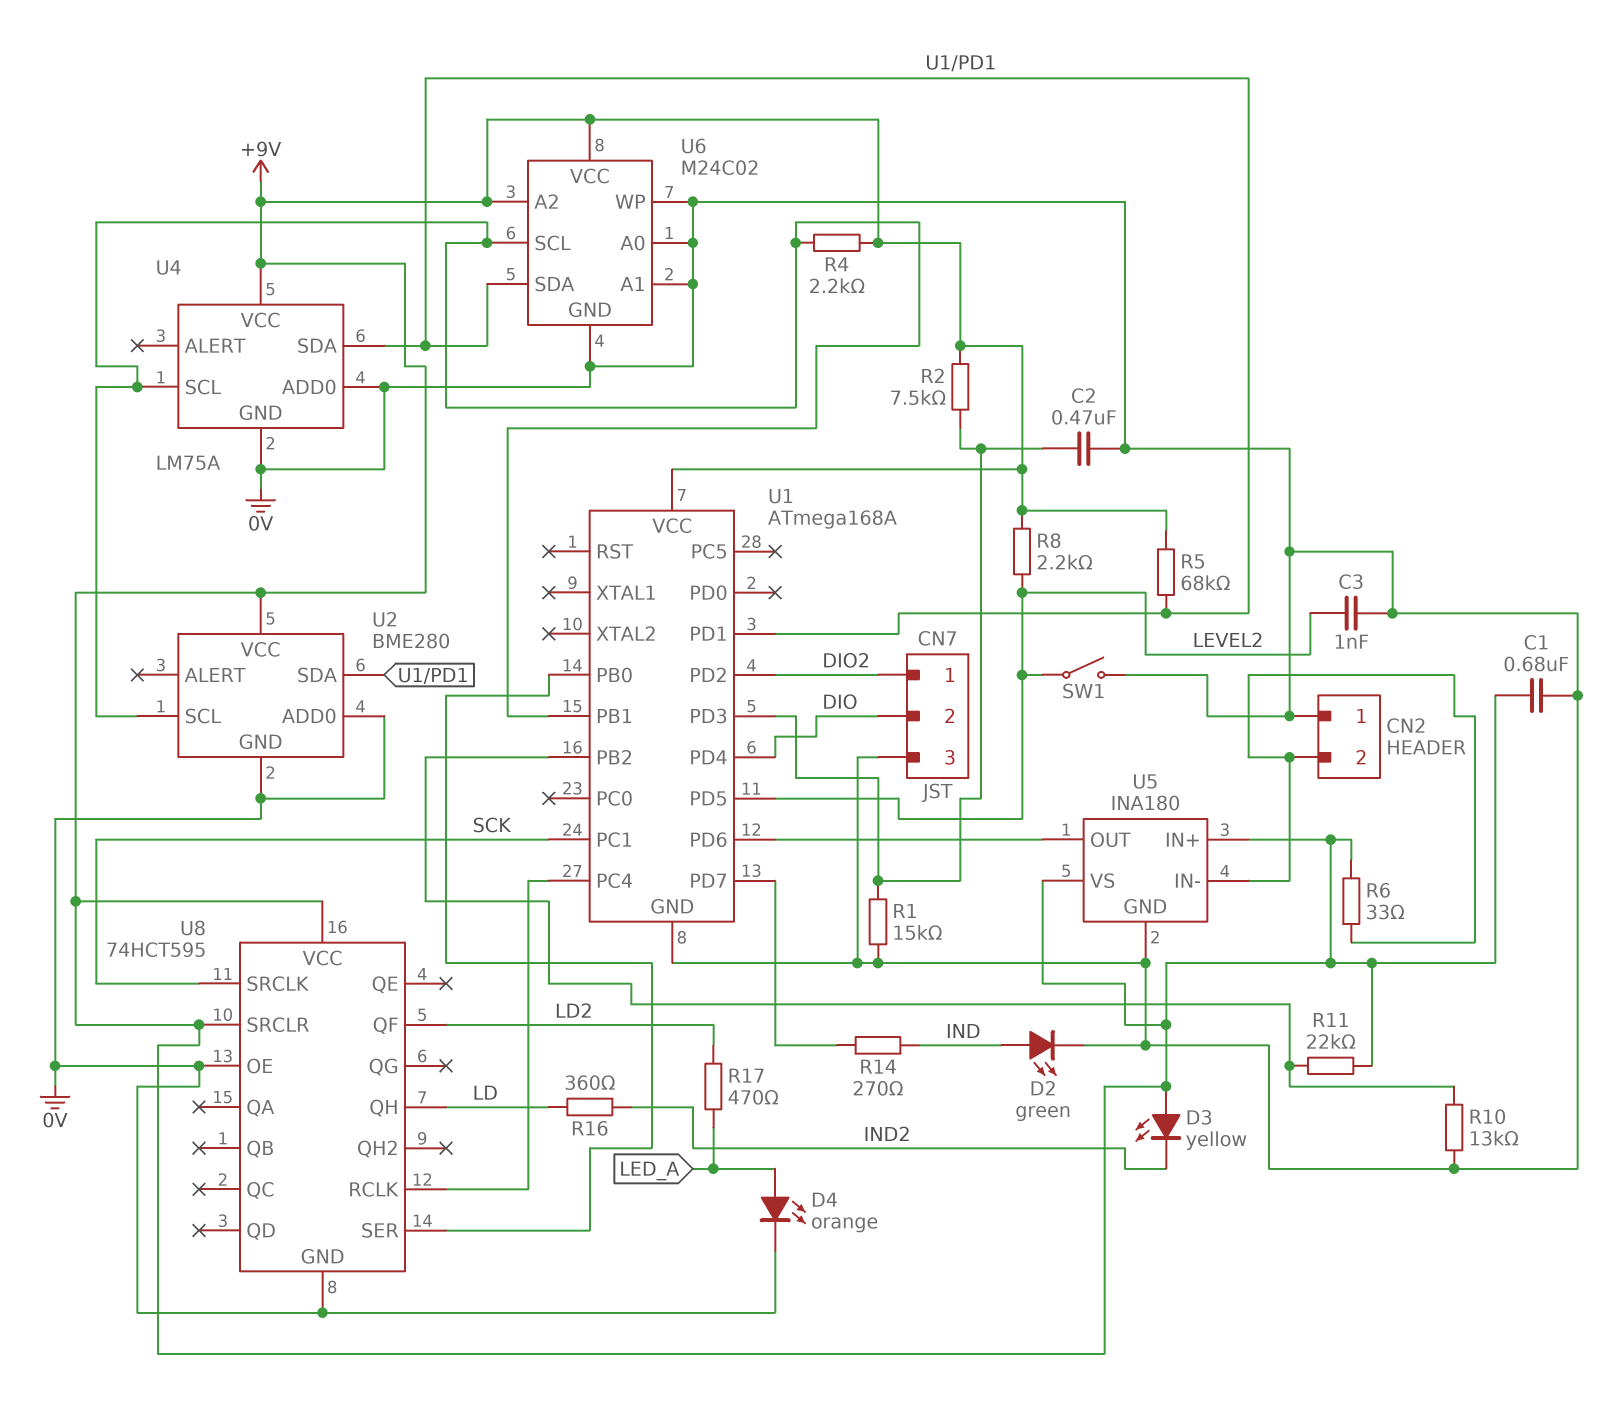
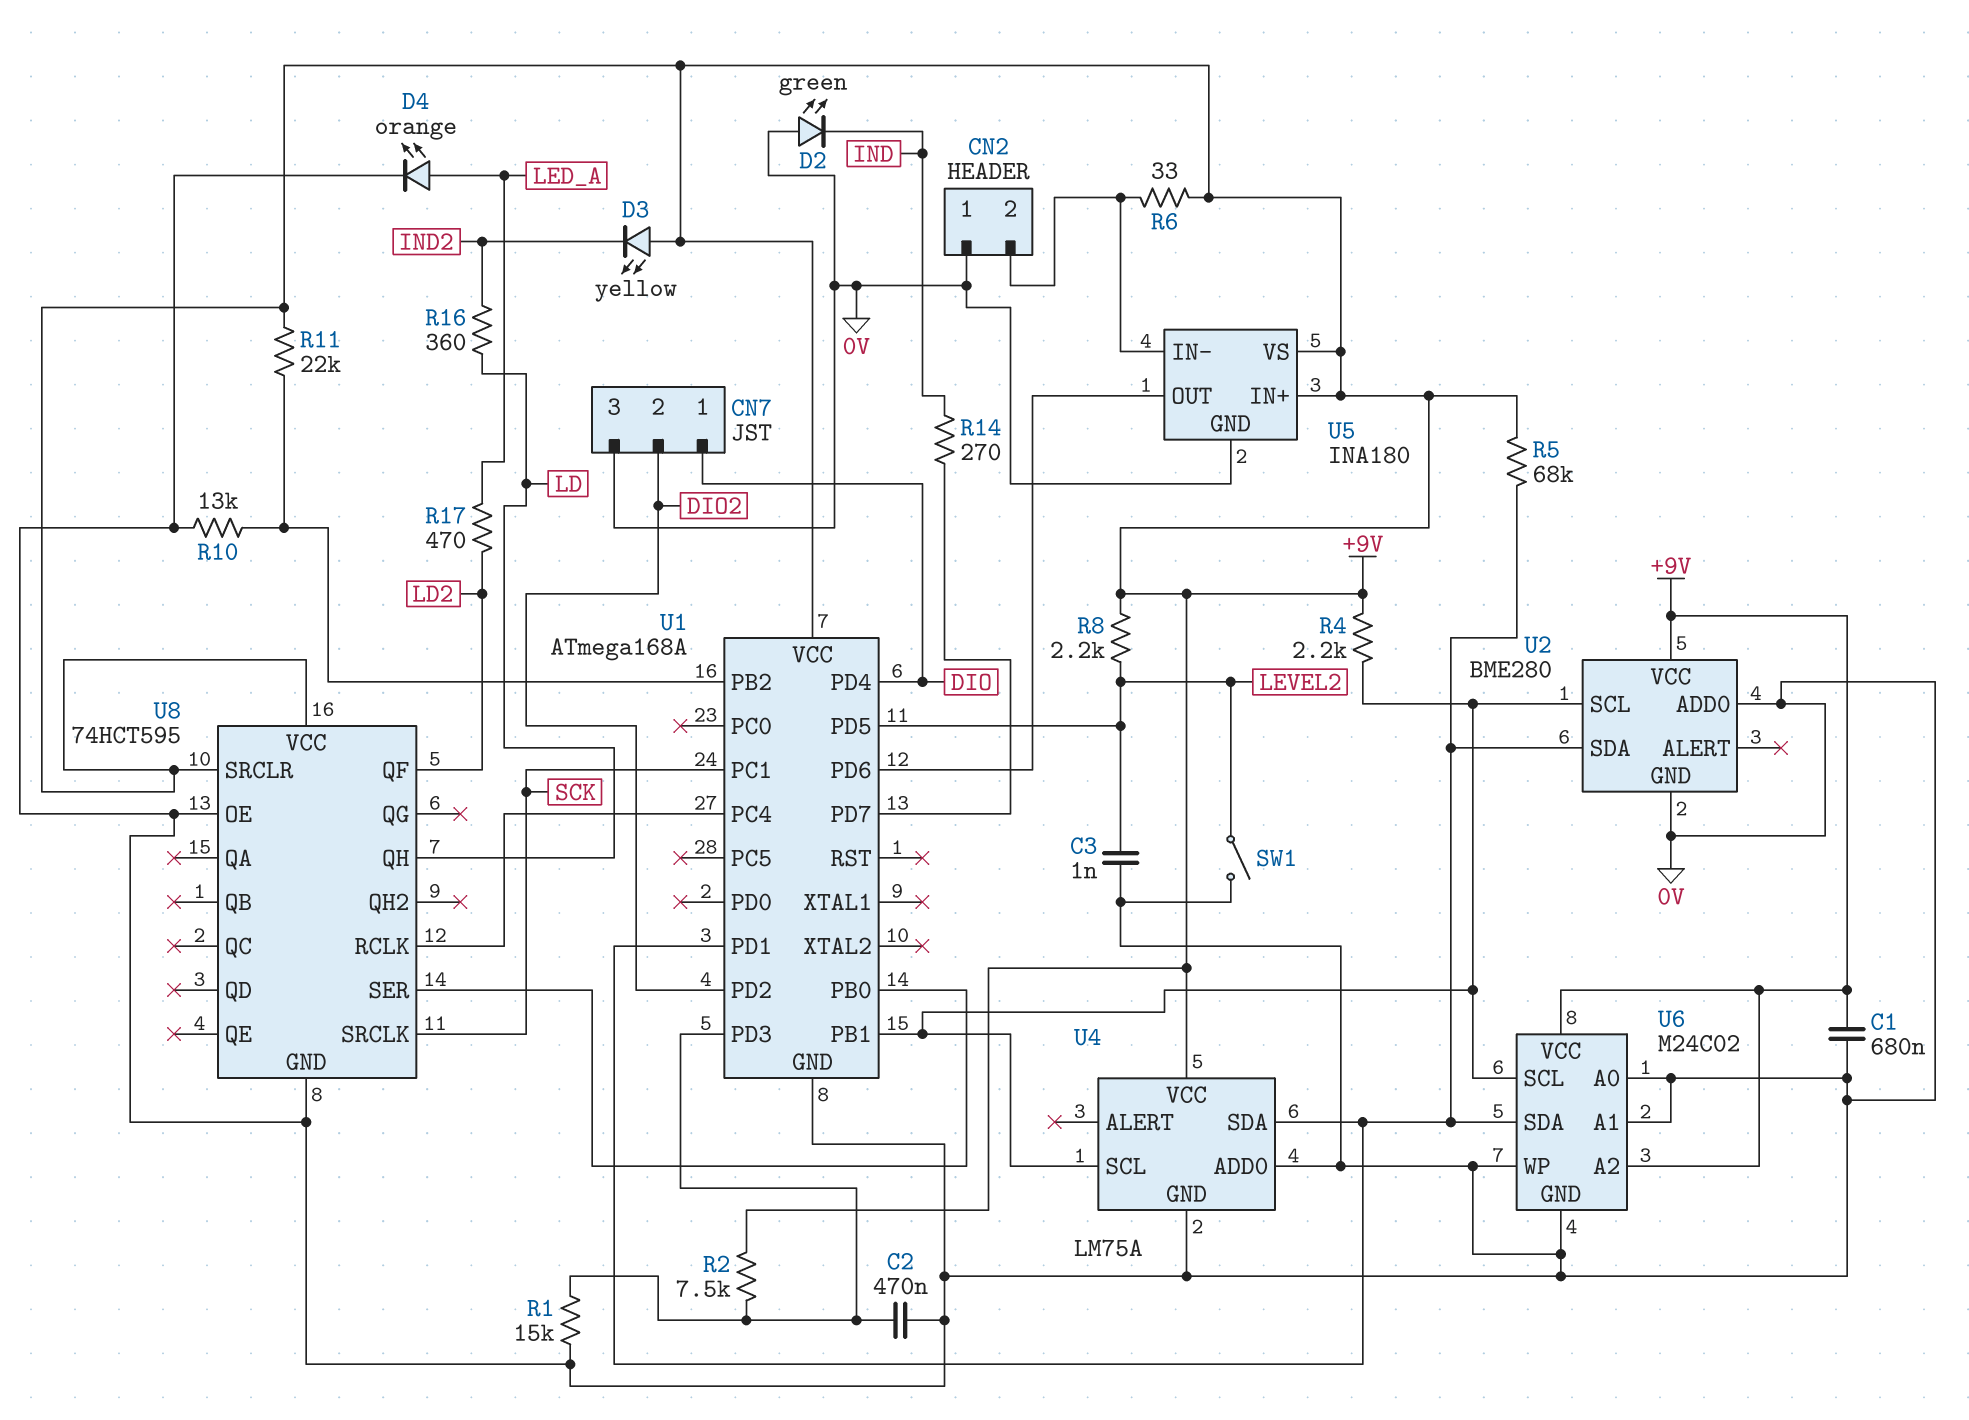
CN7 pin 1: DIO2 -> DIO
CN7 pin 2: DIO -> DIO2
D2: LED green (A IND, K 0V) -> LED green (A 0V, K IND)

